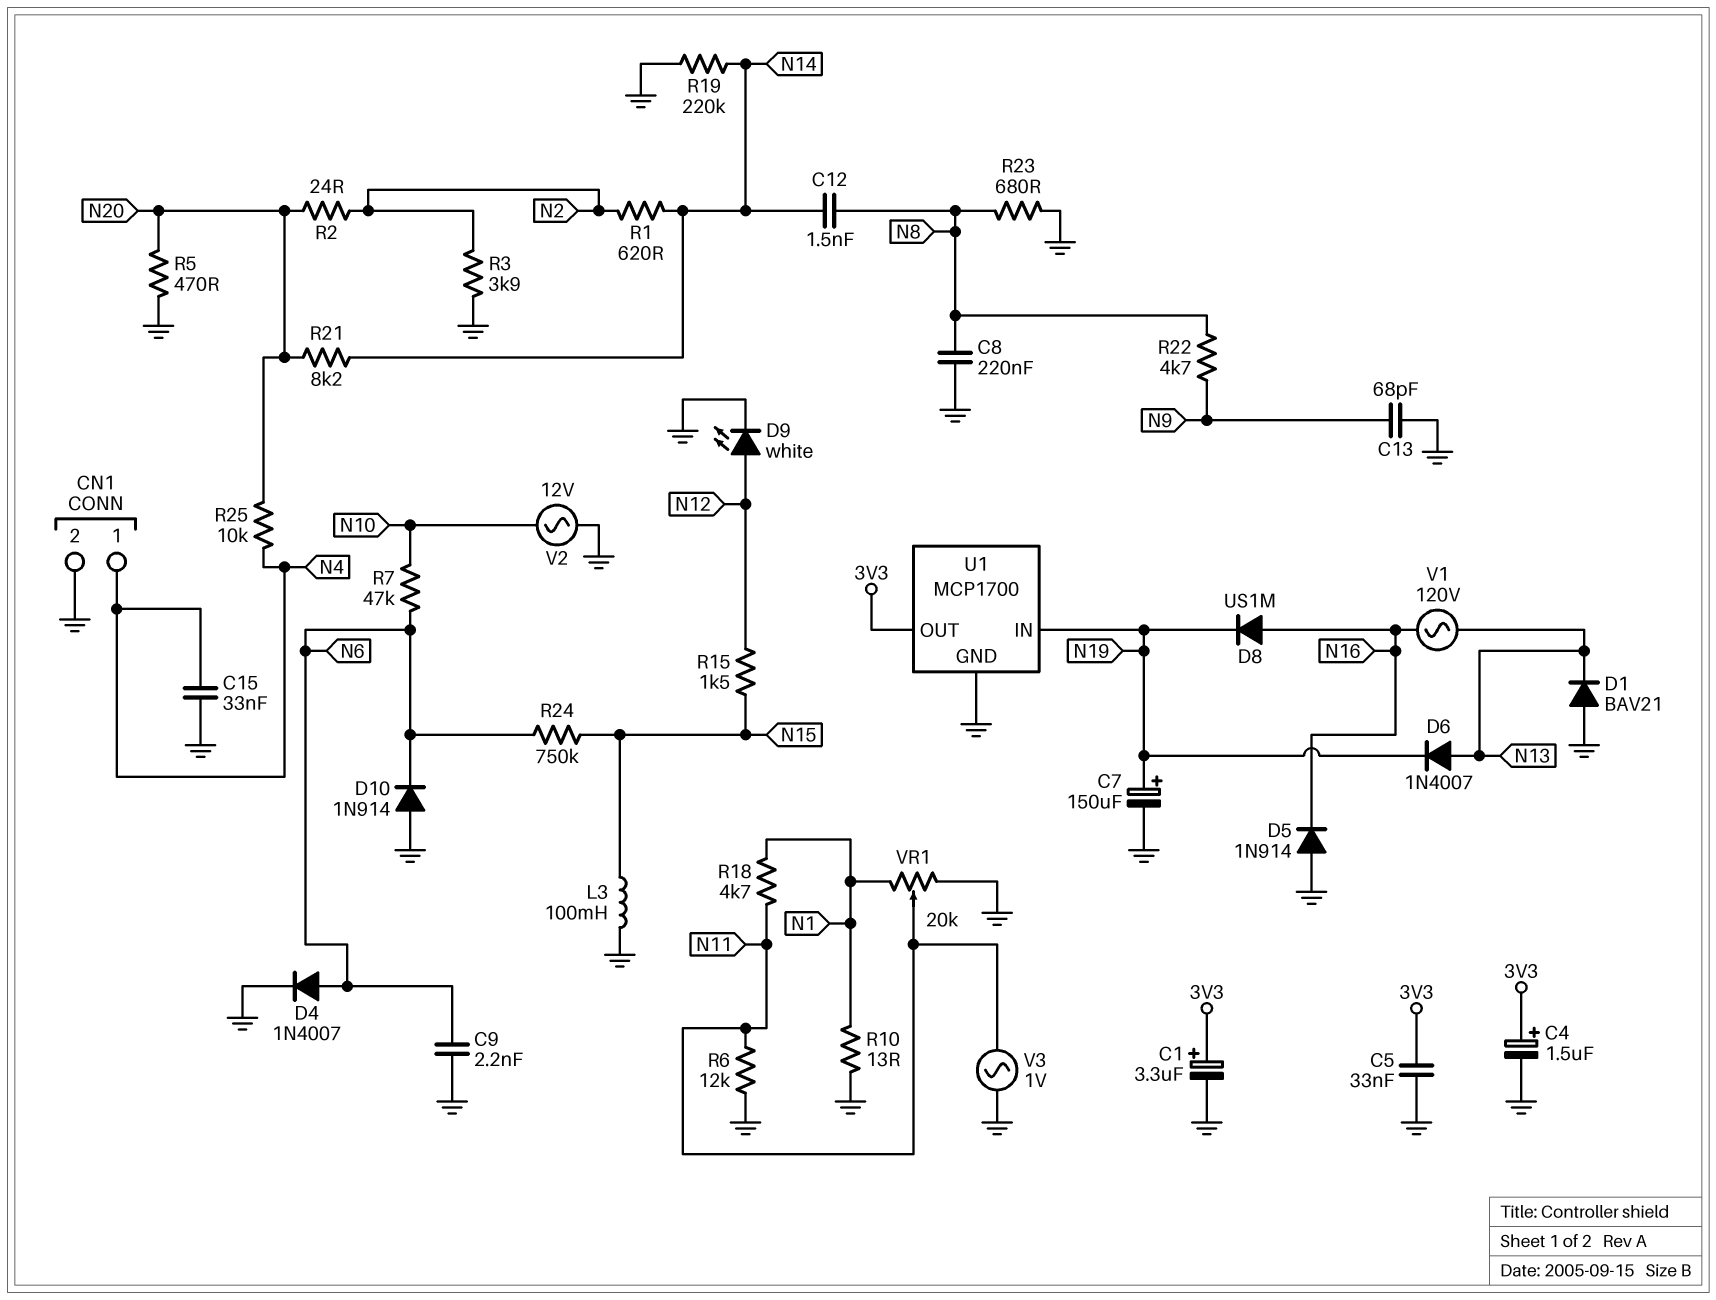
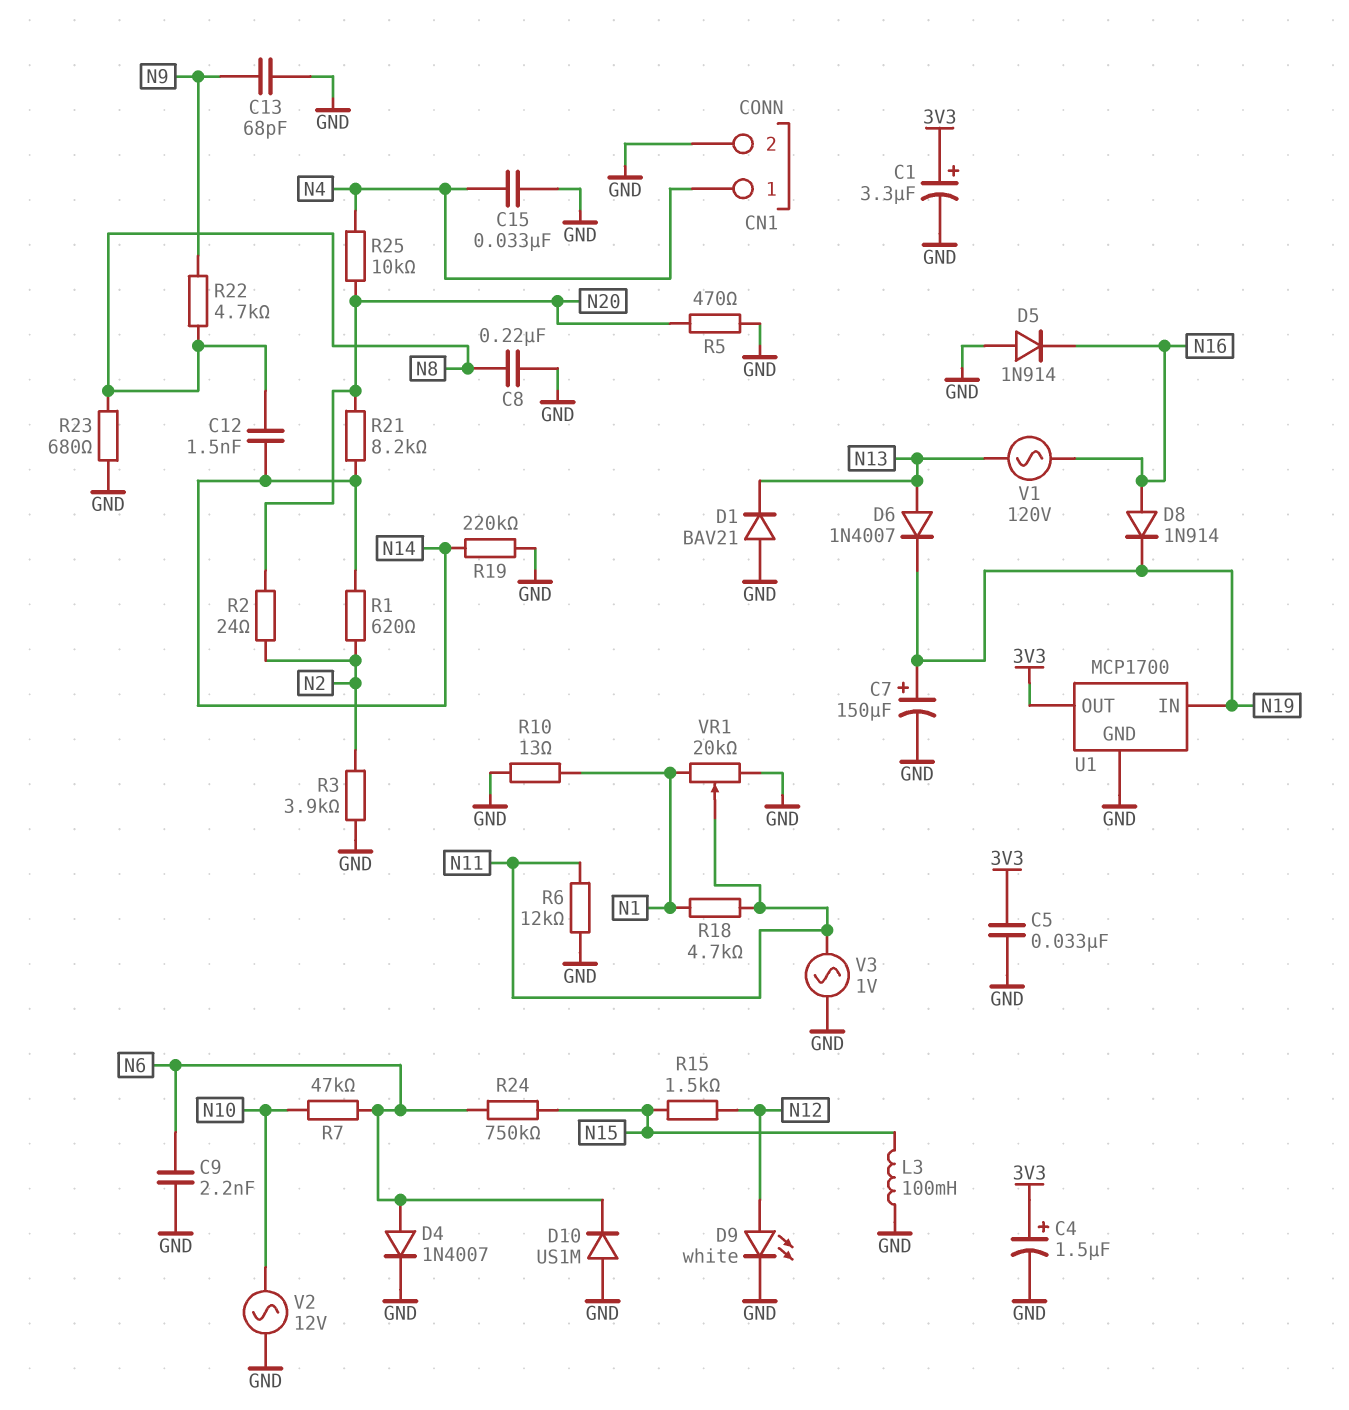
D8: diode US1M (A N16, K N19) -> diode 1N914 (A N16, K N19)
D10: diode 1N914 (A GND, K N6) -> diode US1M (A GND, K N6)

